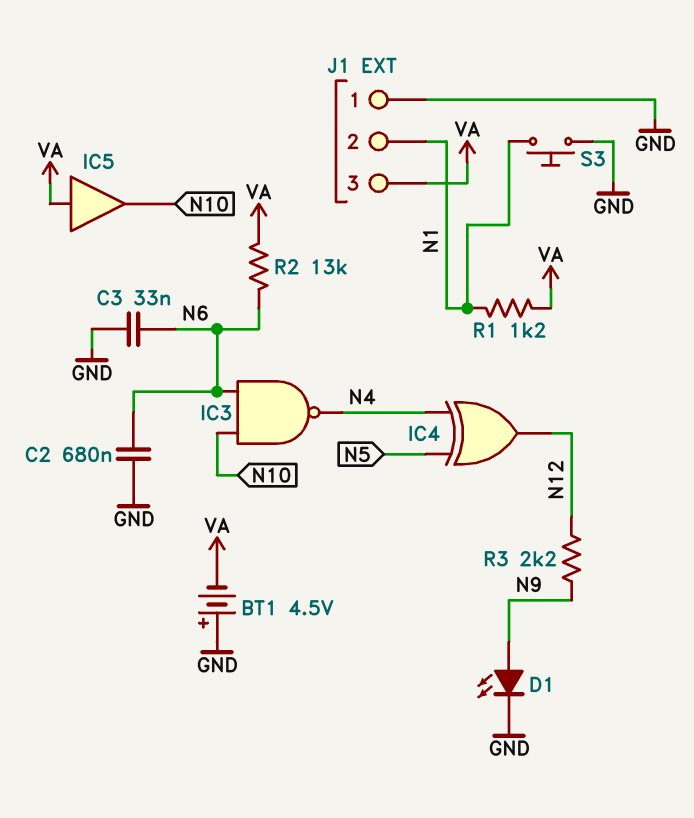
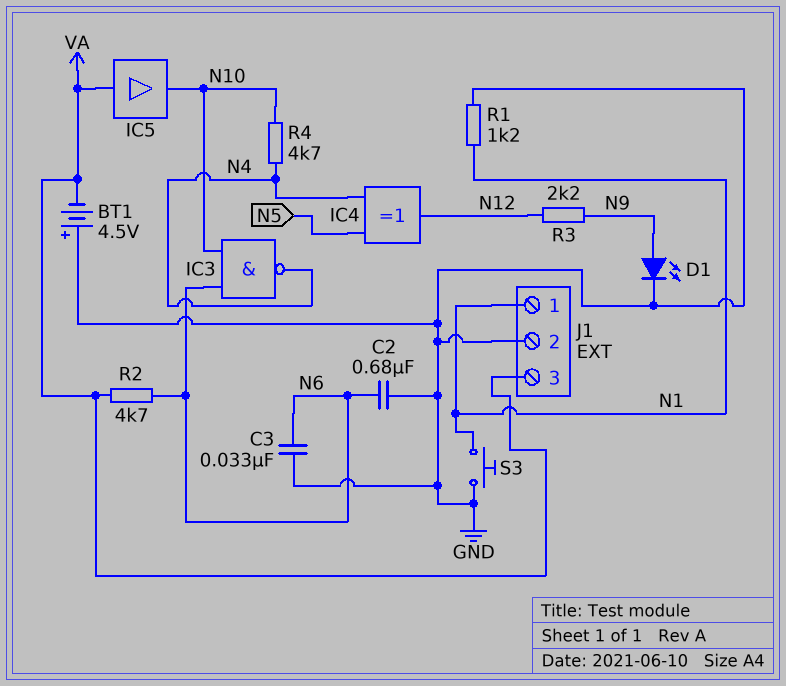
J1 pin 1: GND -> N1
J1 pin 2: N1 -> GND
R1: 1.2k (N1, VA) -> 1.2k (GND, N1)
R2: 13k (N6, VA) -> 4.7k (N6, VA)
R4: none -> 4.7k (N4, N10)

